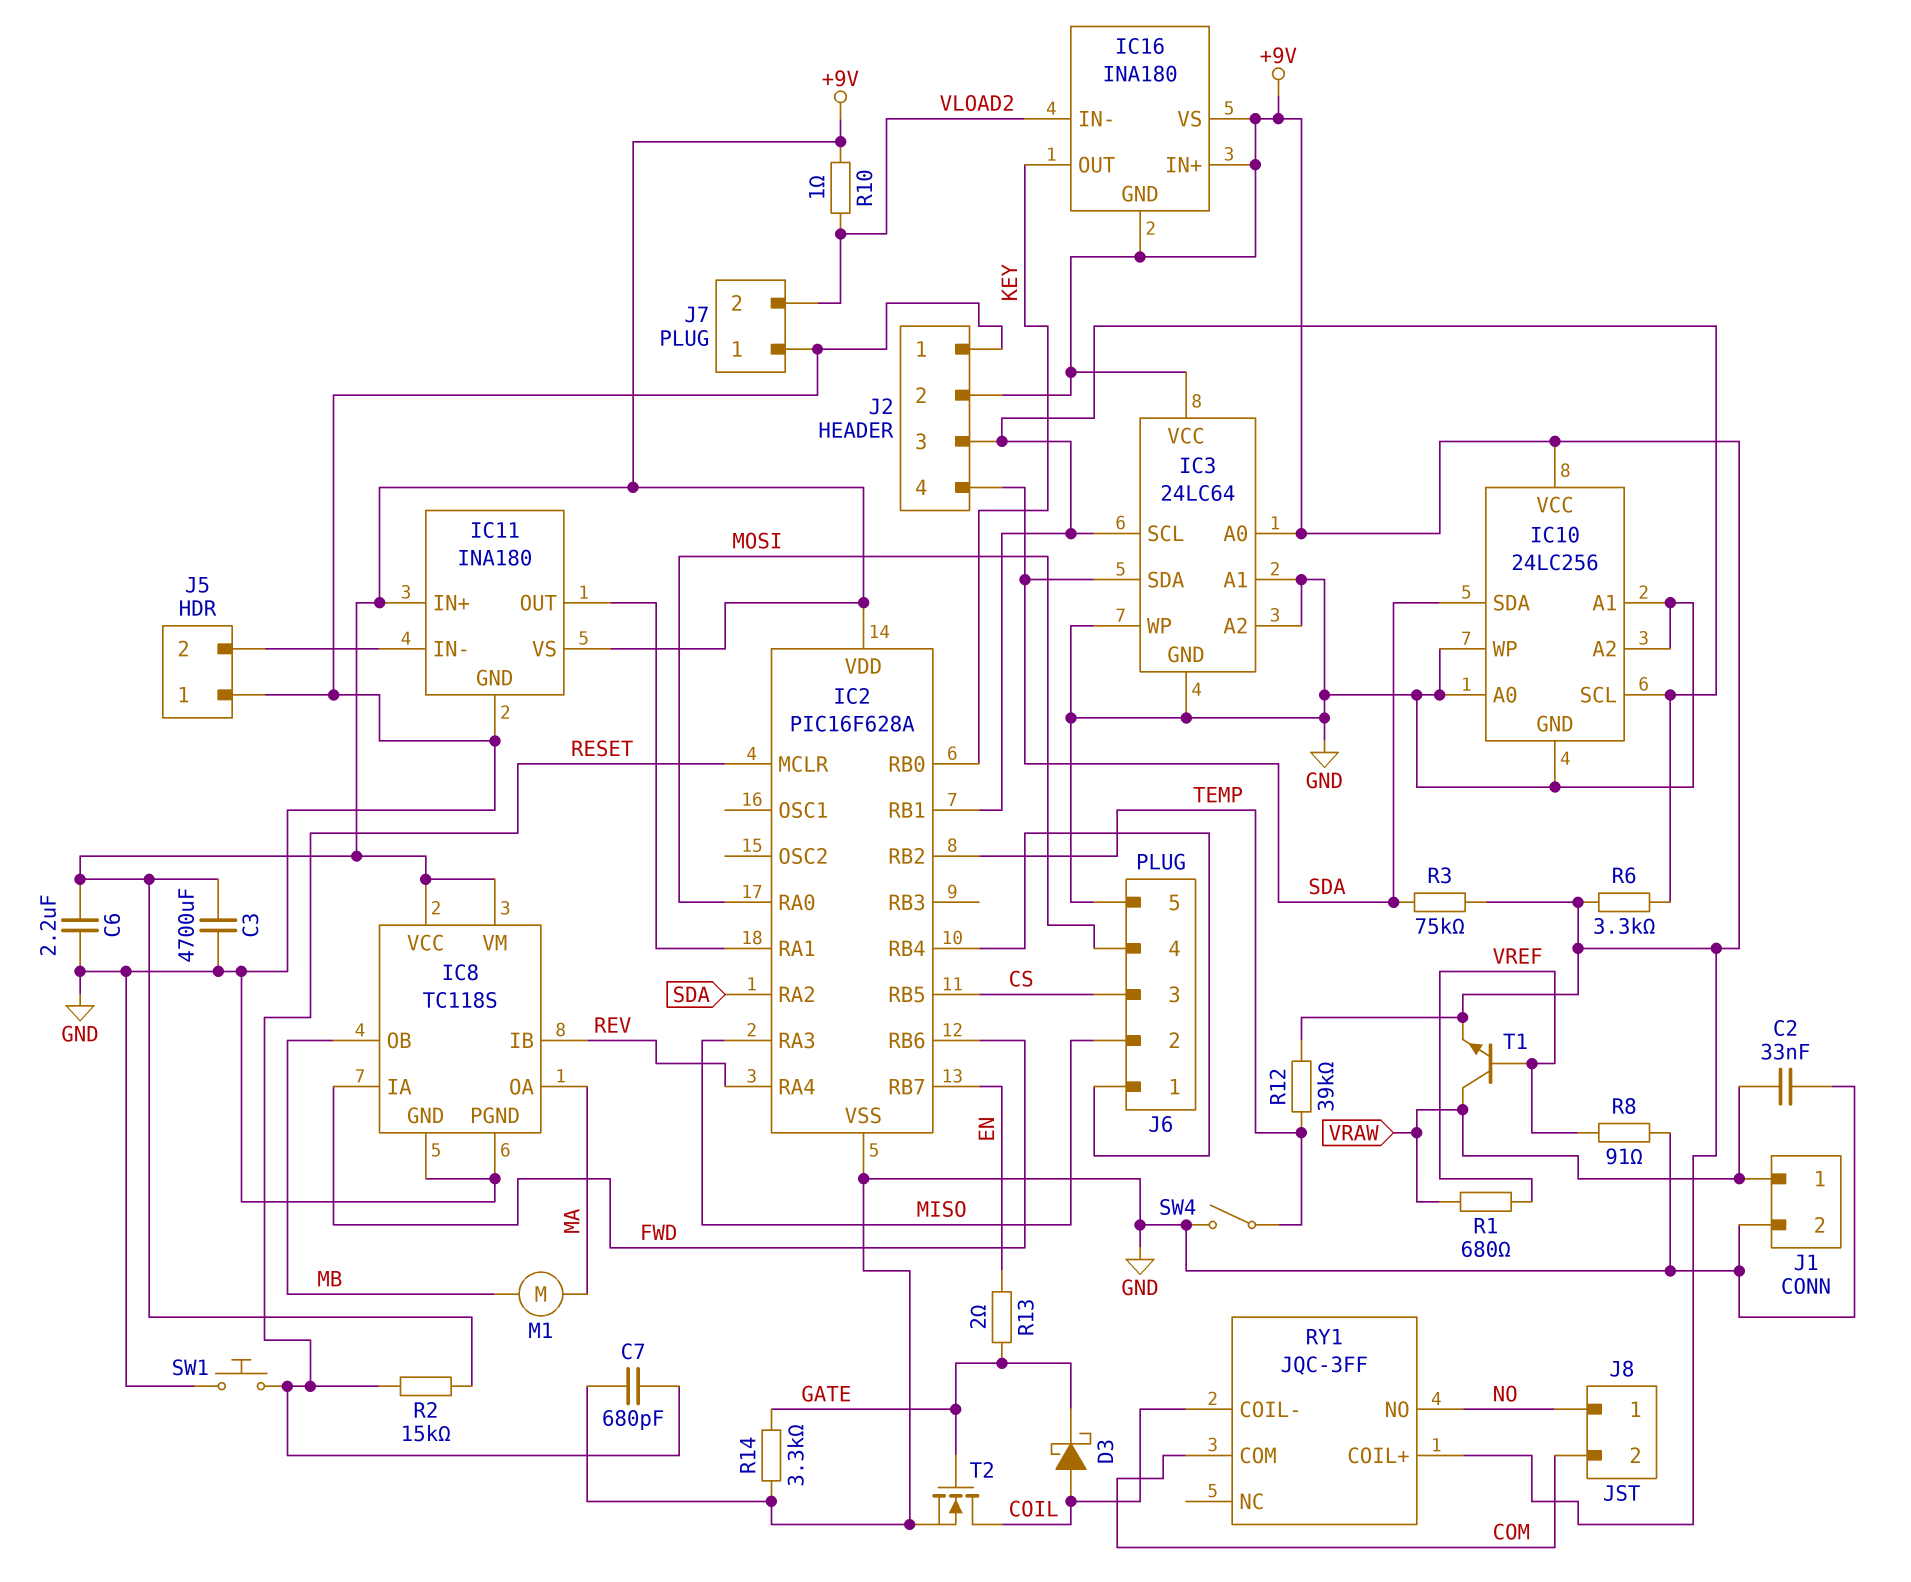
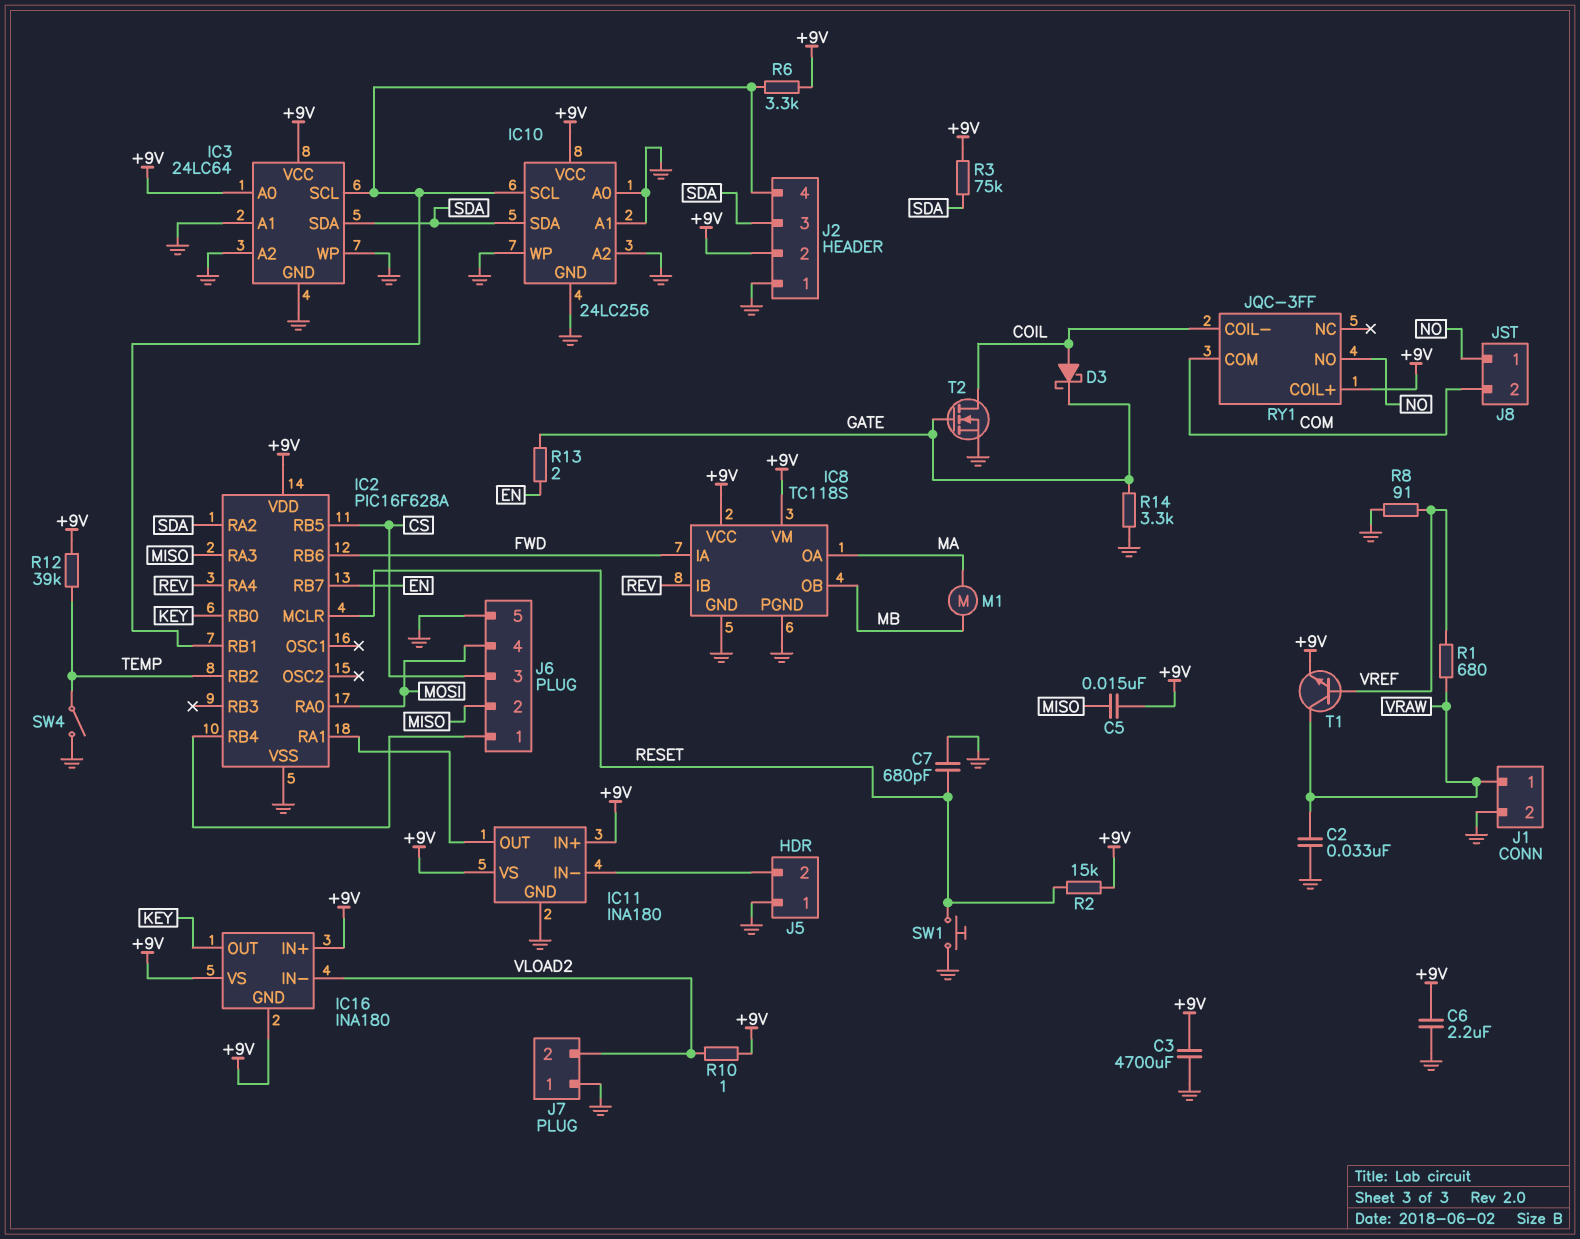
C5: none -> 15nF (+9V, MISO)
J2 pin 3: IC2/RB1 -> SDA
J2 pin 4: SDA -> IC2/RB1

